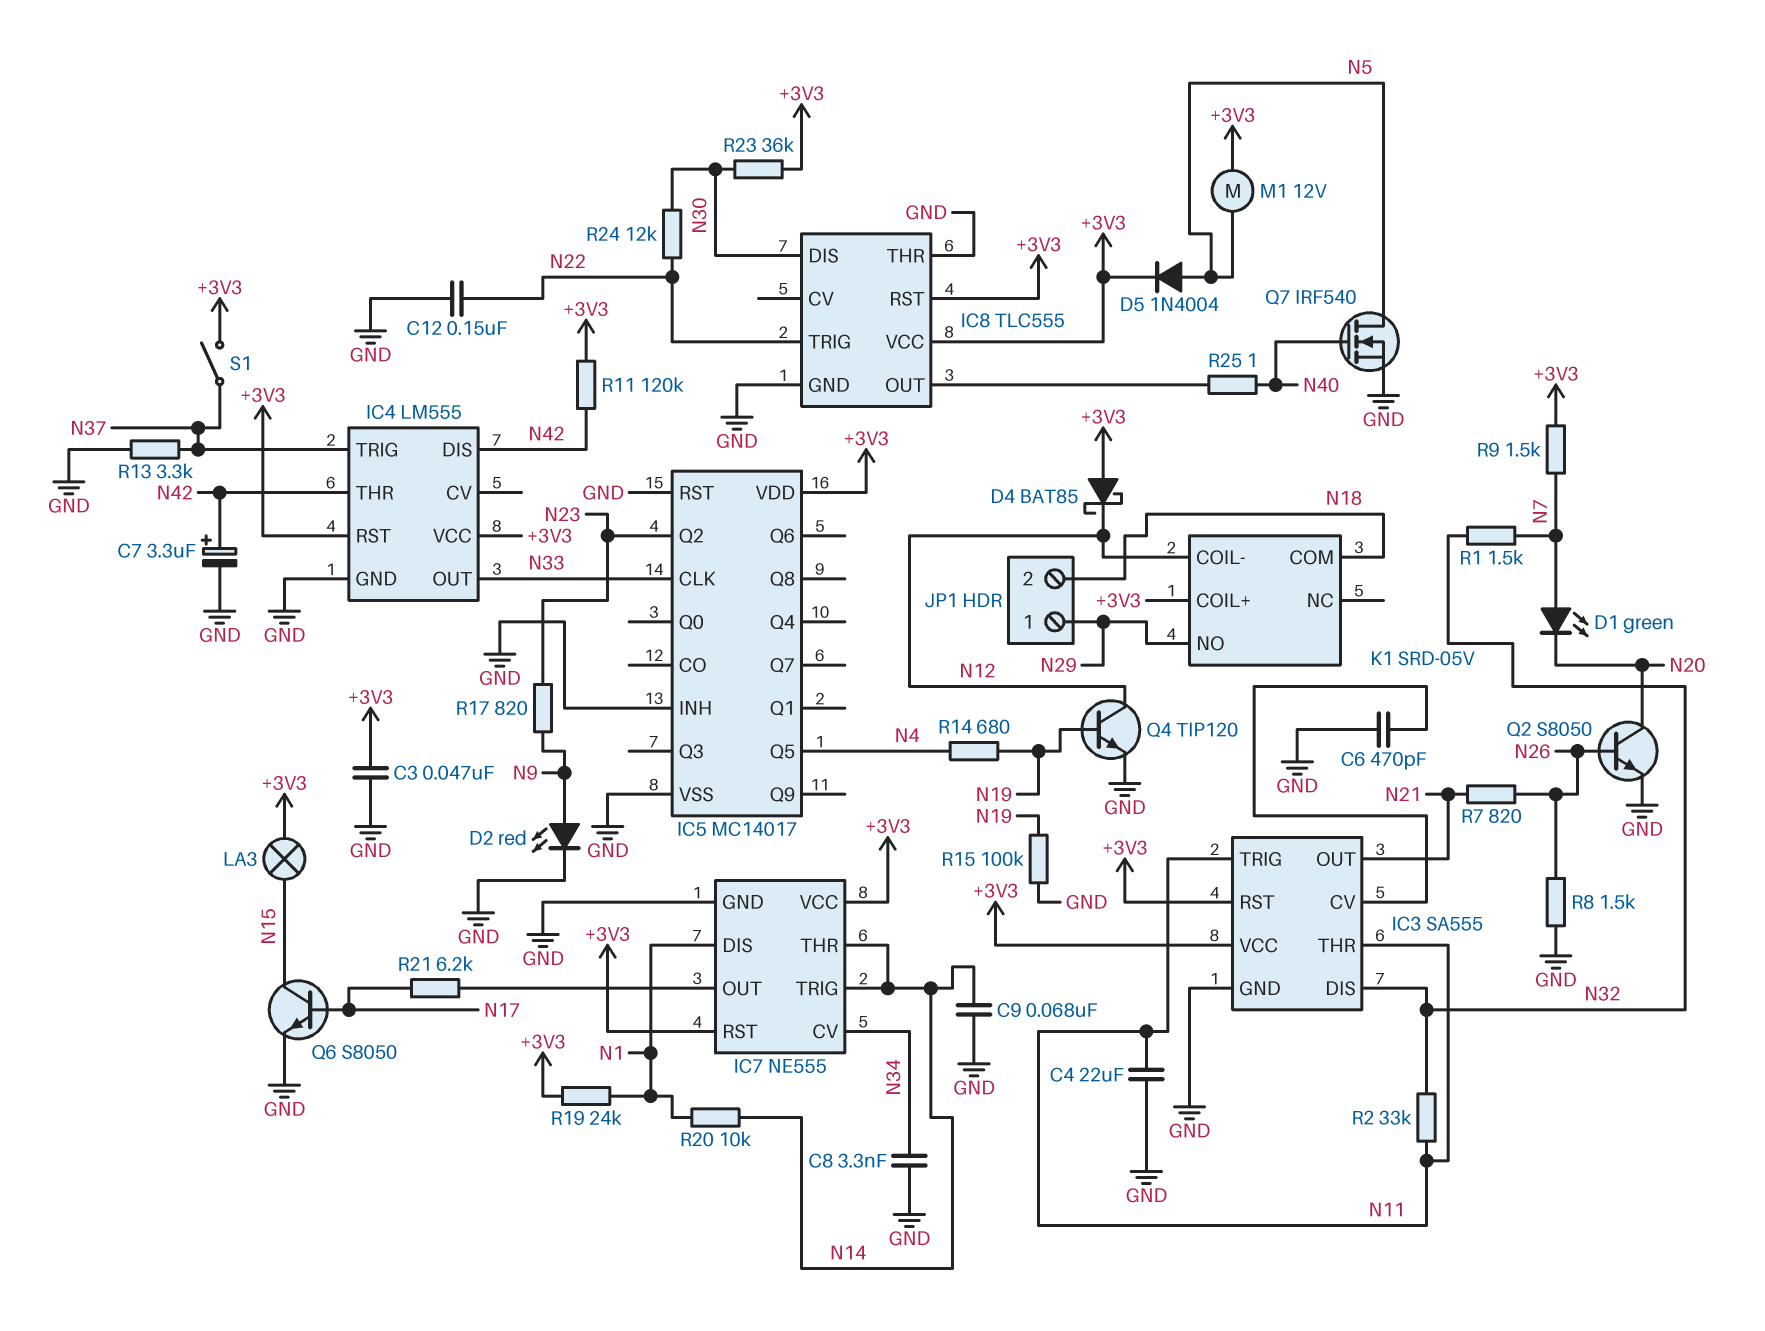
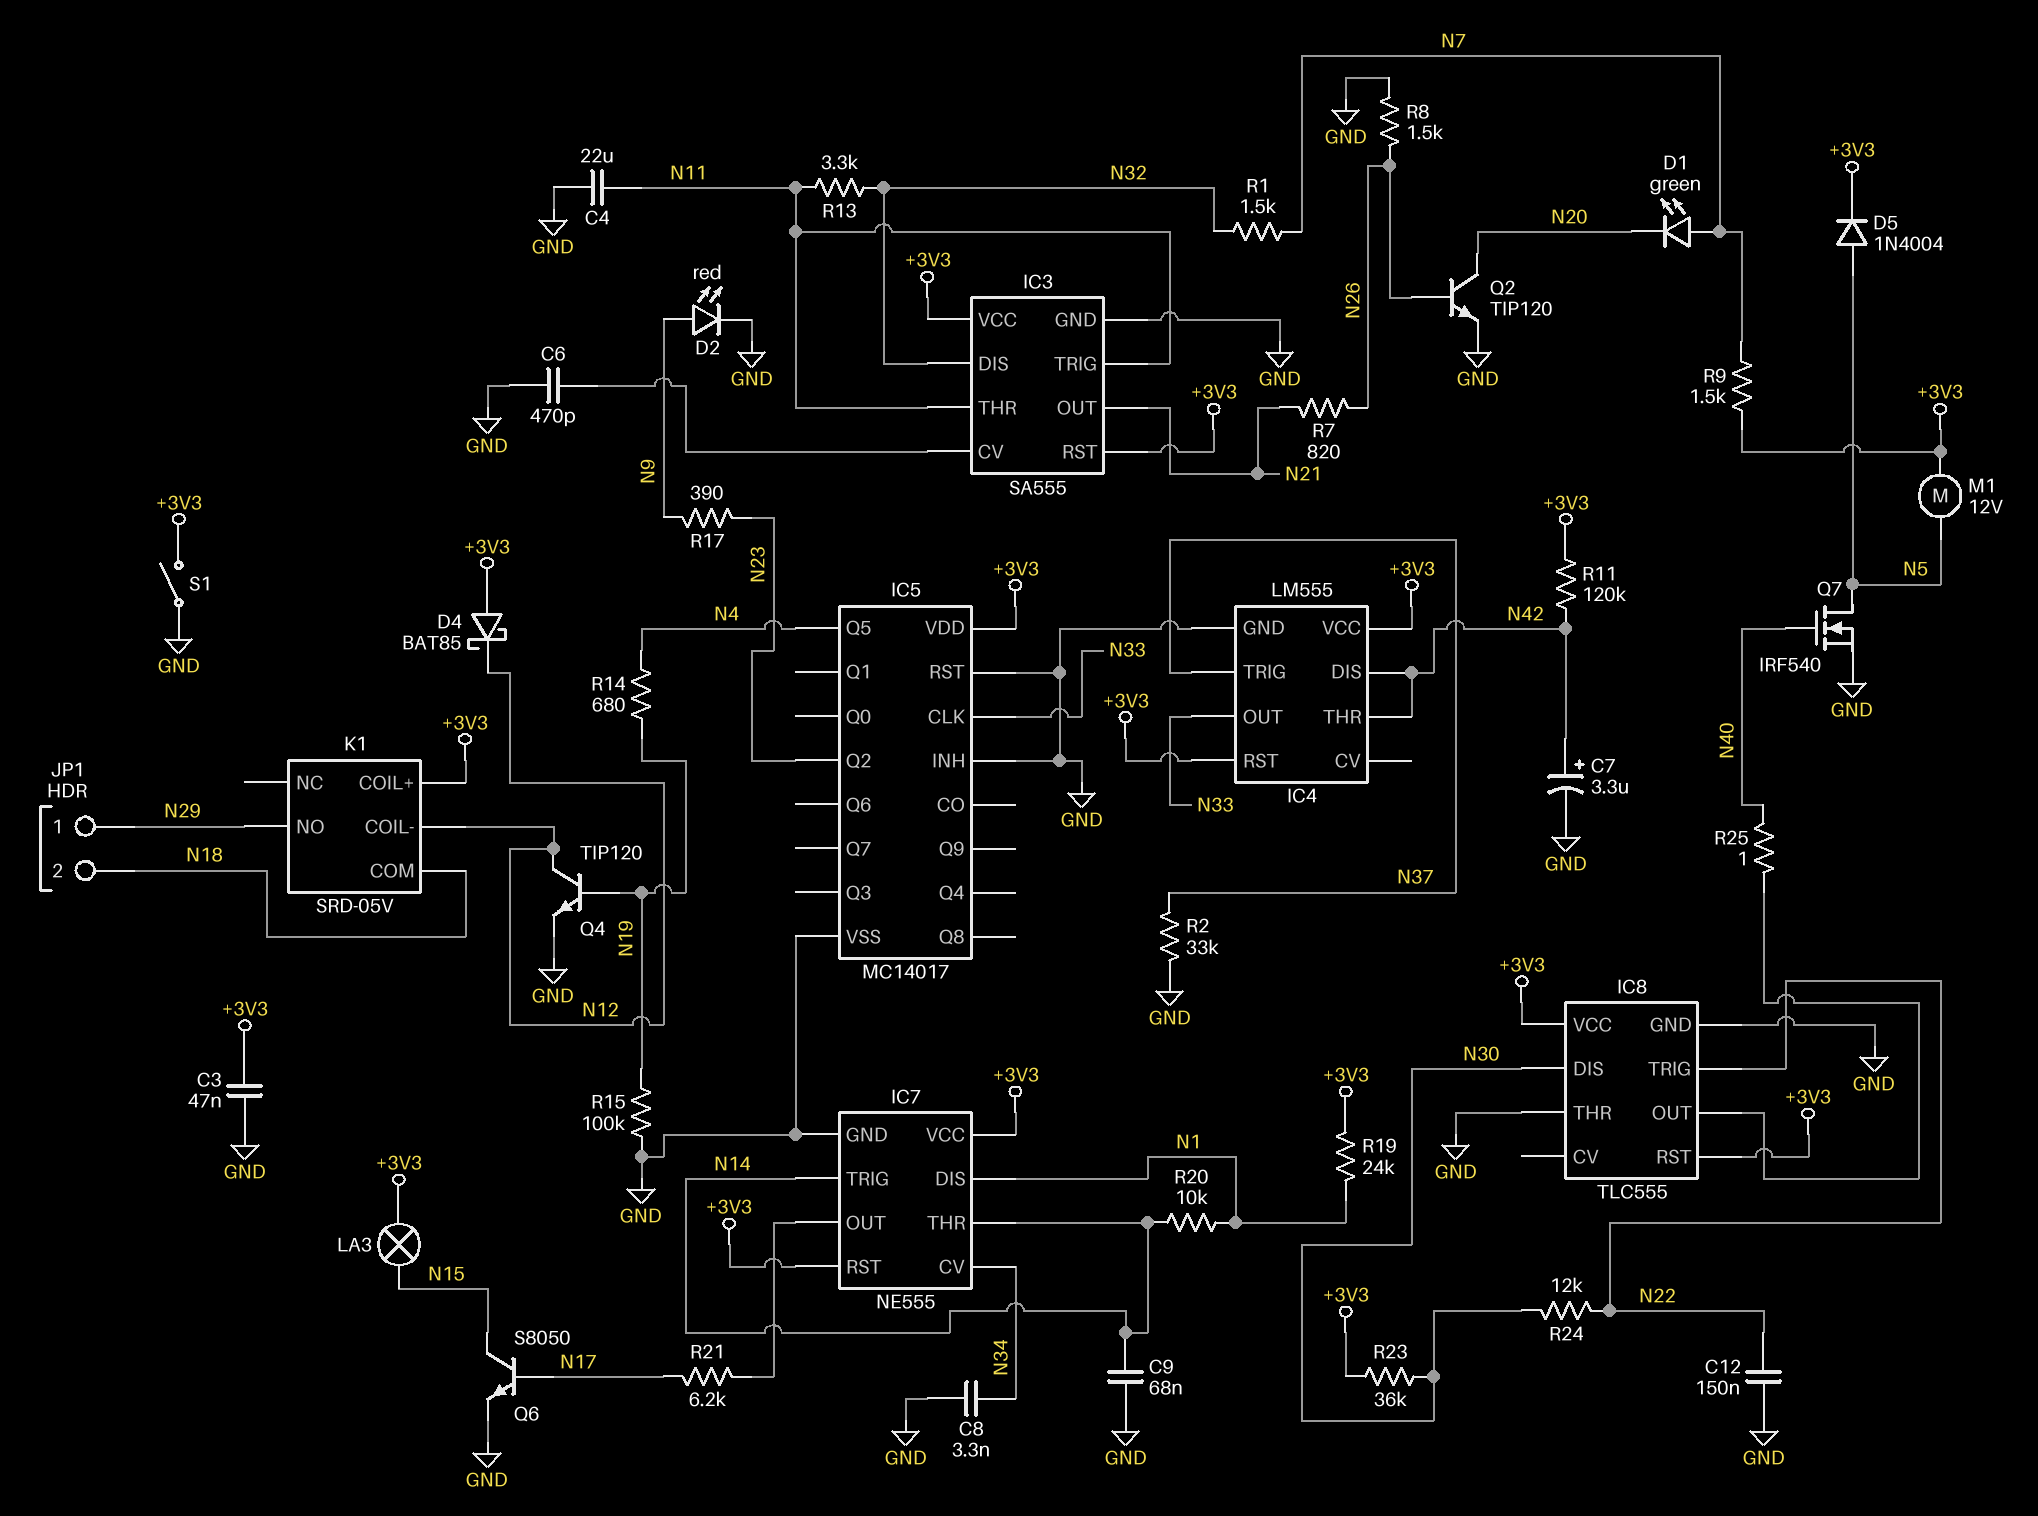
Q2: NPN S8050 (B N26, C N20, E GND) -> NPN TIP120 (B N26, C N20, E GND)
R2: 33k (N11, N32) -> 33k (GND, N37)
R13: 3.3k (GND, N37) -> 3.3k (N11, N32)
R17: 820 (N9, N23) -> 390 (N9, N23)
S1: switch (+3V3, N37) -> switch (+3V3, GND)

